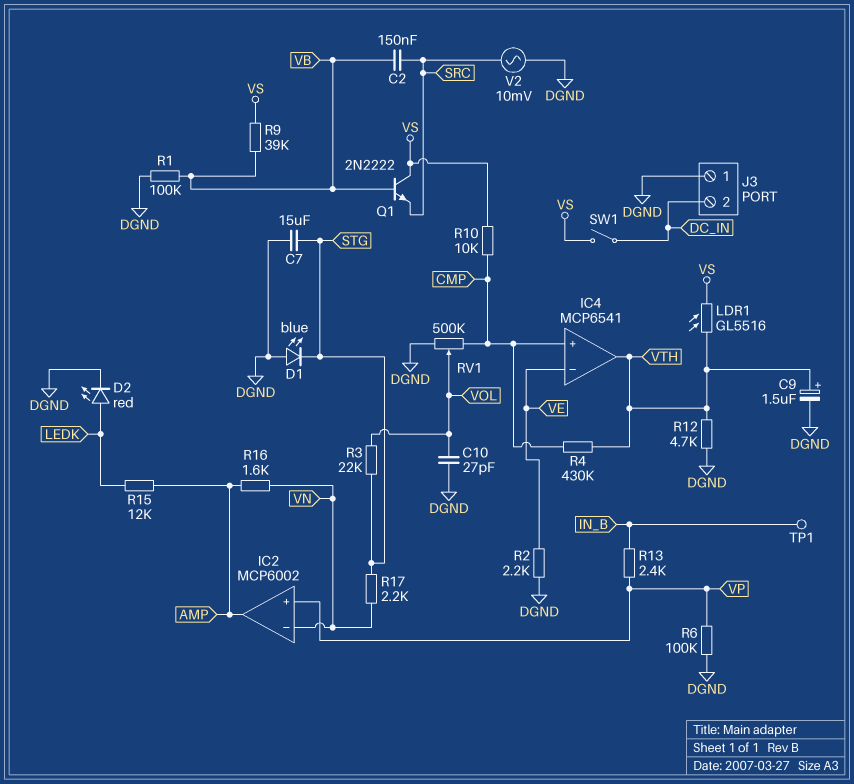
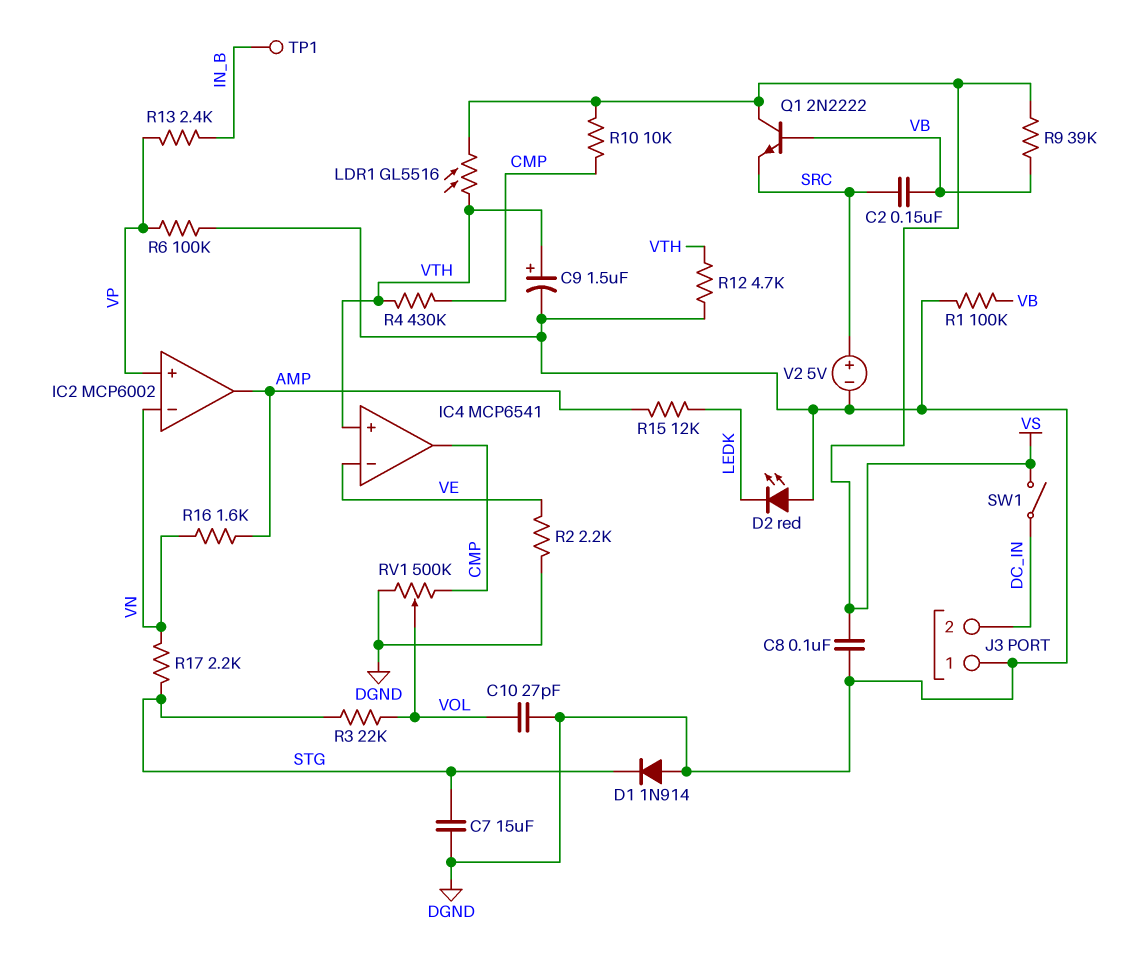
C8: none -> 100nF (DGND, VS)
D1: LED blue (A DGND, K STG) -> diode 1N914 (A DGND, K STG)
D2: LED red (A LEDK, K DGND) -> LED red (A DGND, K LEDK)
IC4 pin in+: CMP -> VTH
IC4 pin out: VTH -> CMP
V2: AC 10mV (DGND, SRC) -> 5V (plus SRC, minus DGND)

